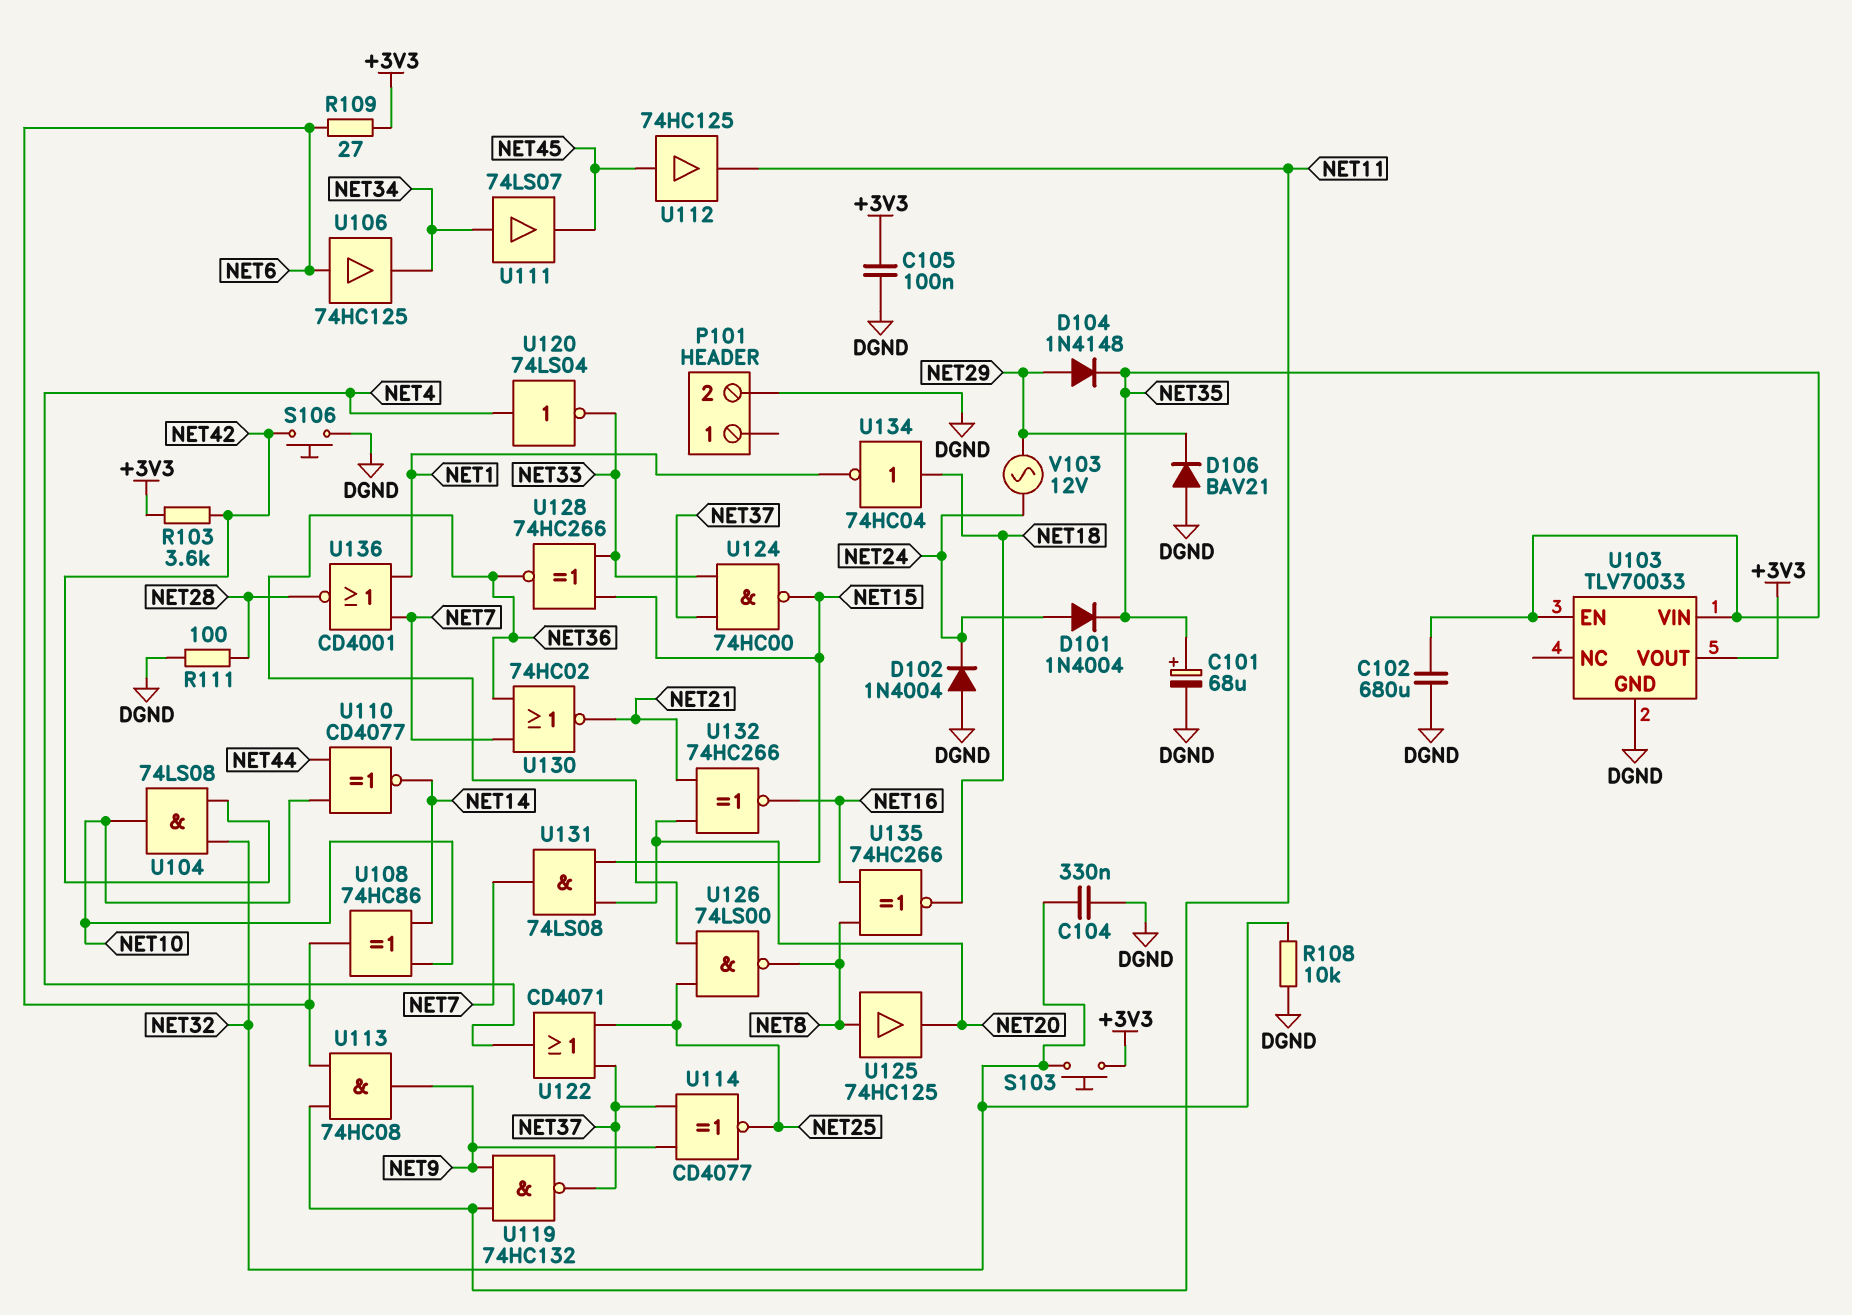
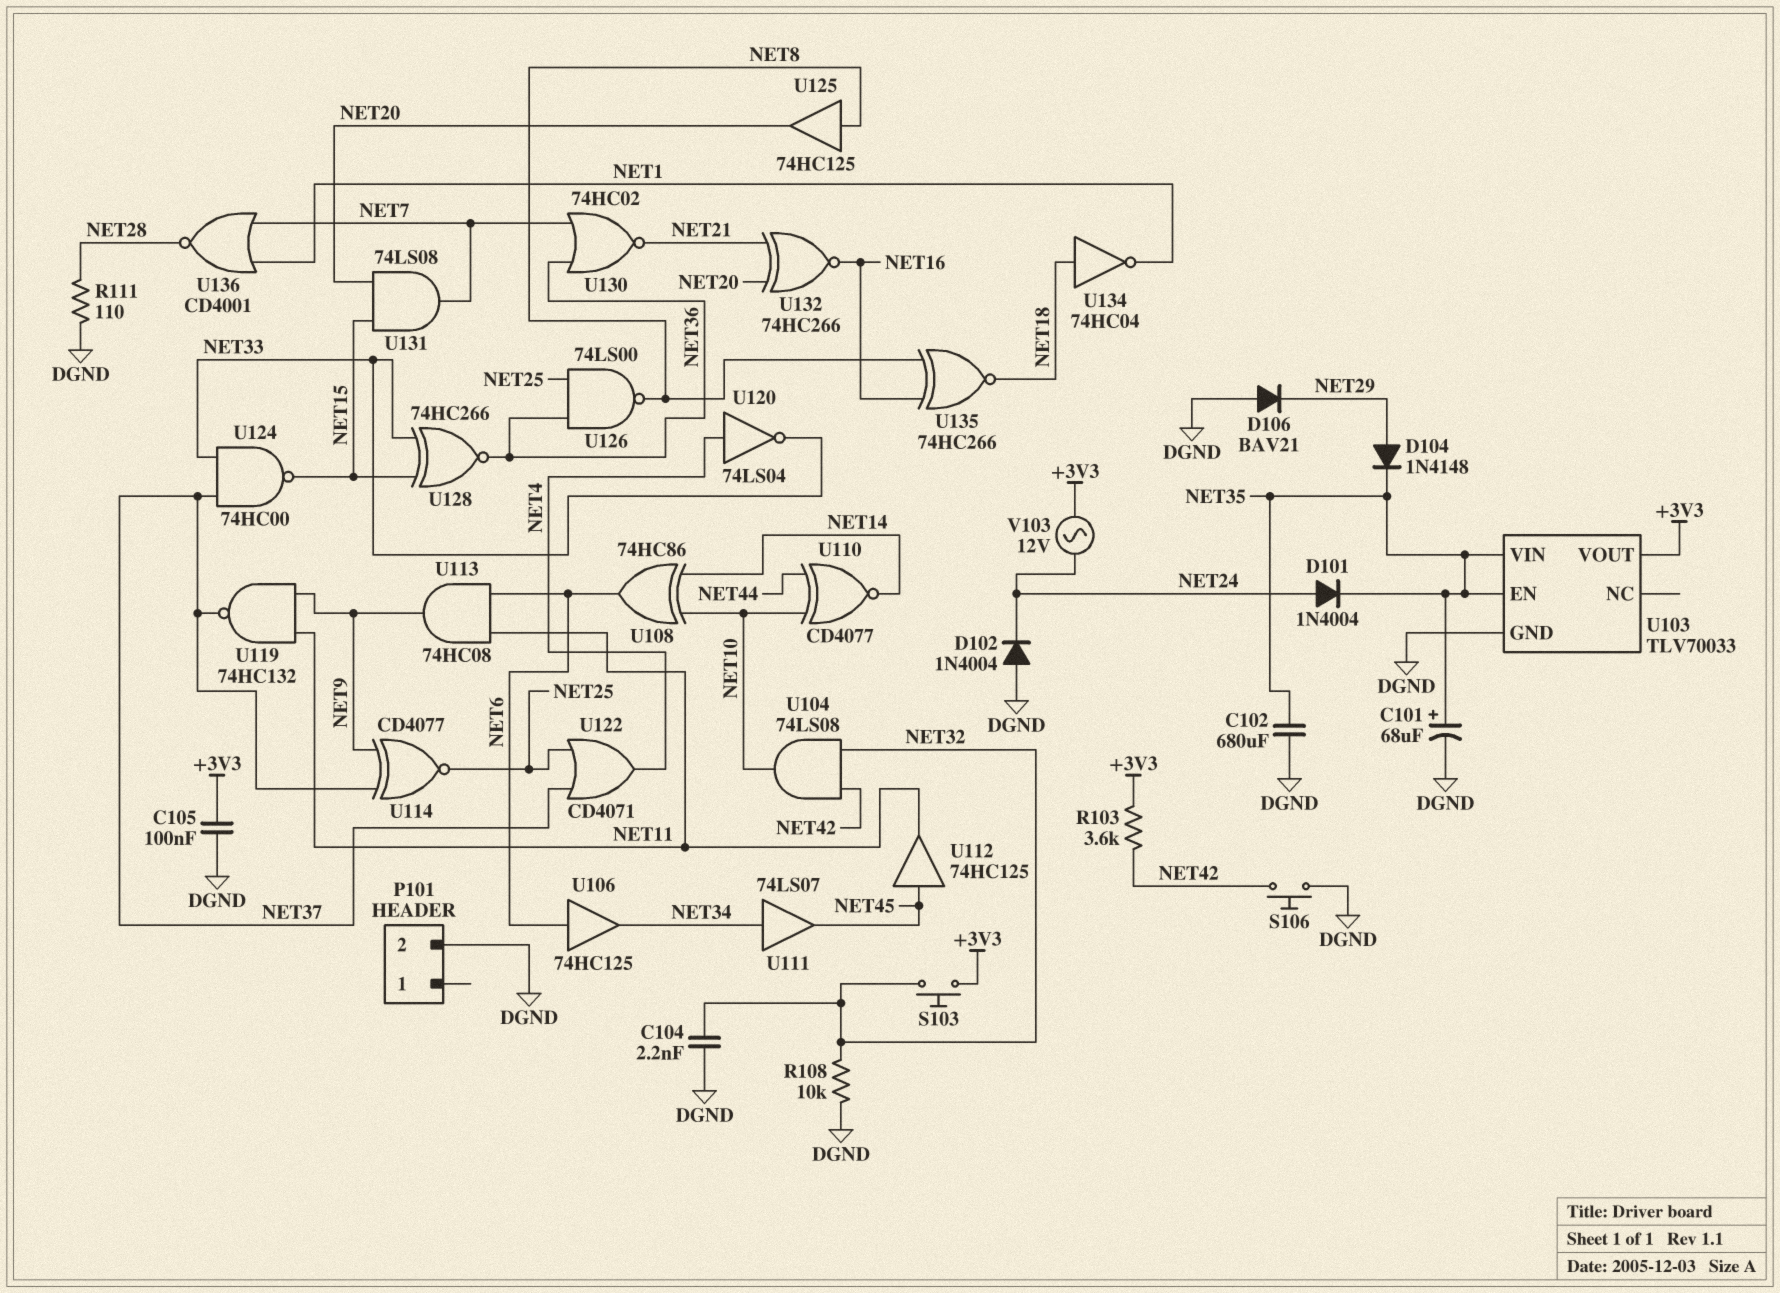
C104: 330nF (DGND, NET32) -> 2.2nF (DGND, NET32)
R109: 27 (+3V3, NET6) -> none
R111: 100 (DGND, NET28) -> 110 (DGND, NET28)
V103: AC 12V (NET24, NET29) -> AC 12V (+3V3, NET24)

